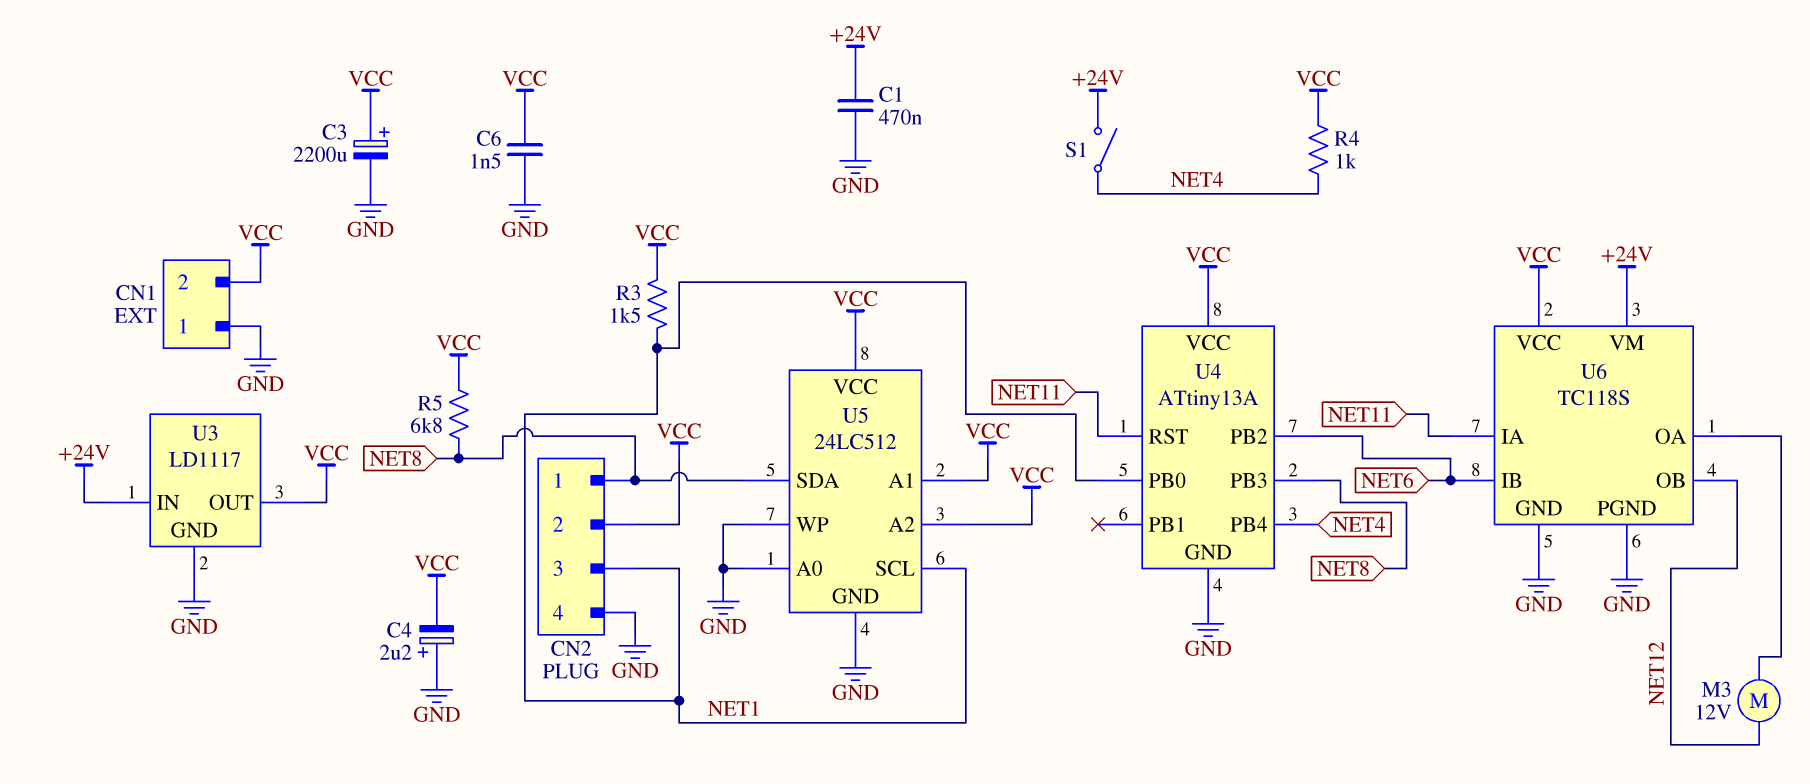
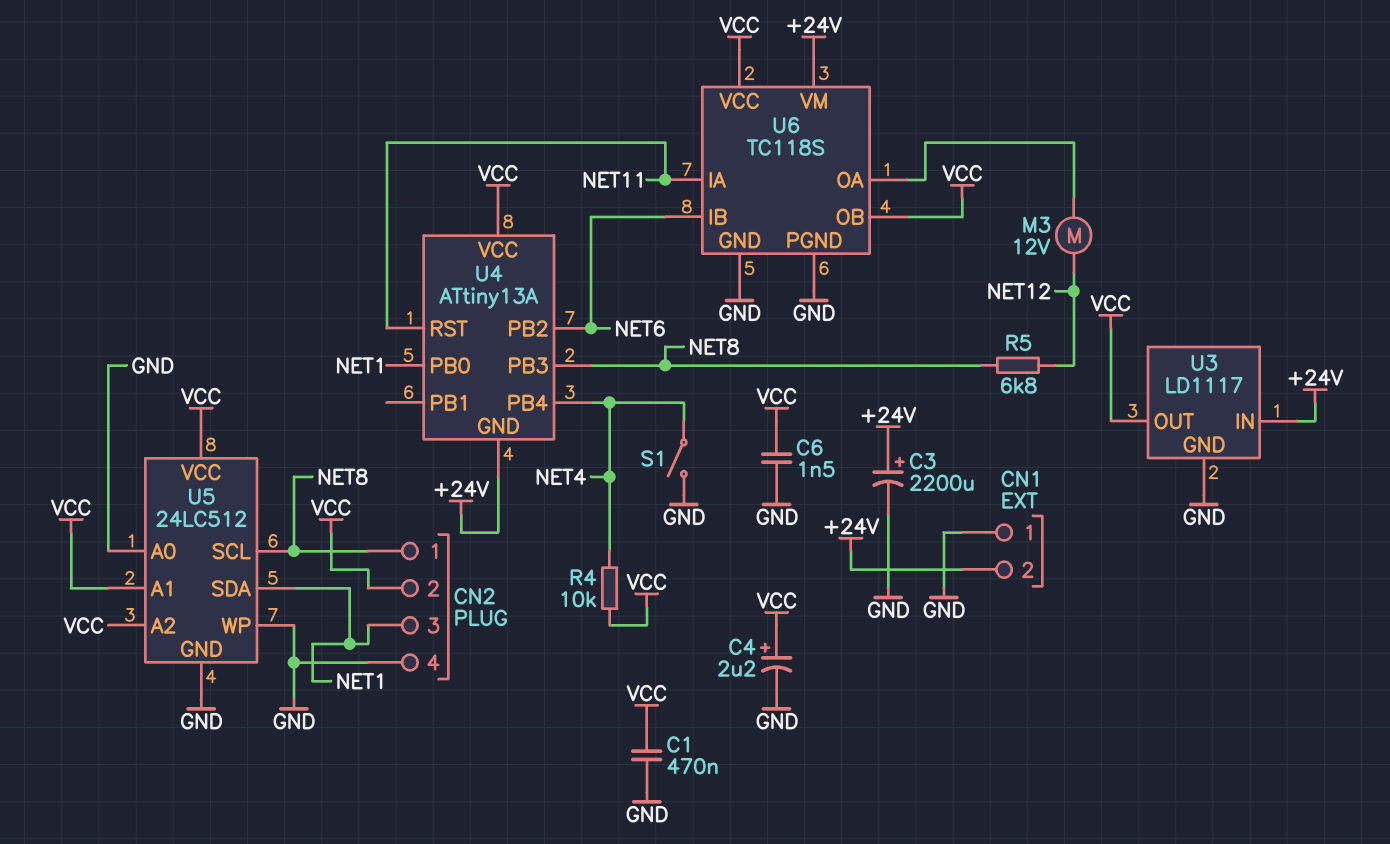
C1: 470nF (+24V, GND) -> 470nF (GND, VCC)
C3: 2200uF (plus VCC, minus GND) -> 2200uF (plus +24V, minus GND)
C4: 2.2uF (plus GND, minus VCC) -> 2.2uF (plus VCC, minus GND)
CN1 pin 2: VCC -> +24V
R3: 1.5k (NET1, VCC) -> none
R4: 1k (NET4, VCC) -> 10k (NET4, VCC)
R5: 6.8k (NET8, VCC) -> 6.8k (NET8, NET12)
S1: switch (+24V, NET4) -> switch (GND, NET4)
U4 pin GND: GND -> +24V
U5 pin SCL: NET1 -> NET8
U5 pin SDA: NET8 -> NET1
U6 pin OB: NET12 -> VCC

